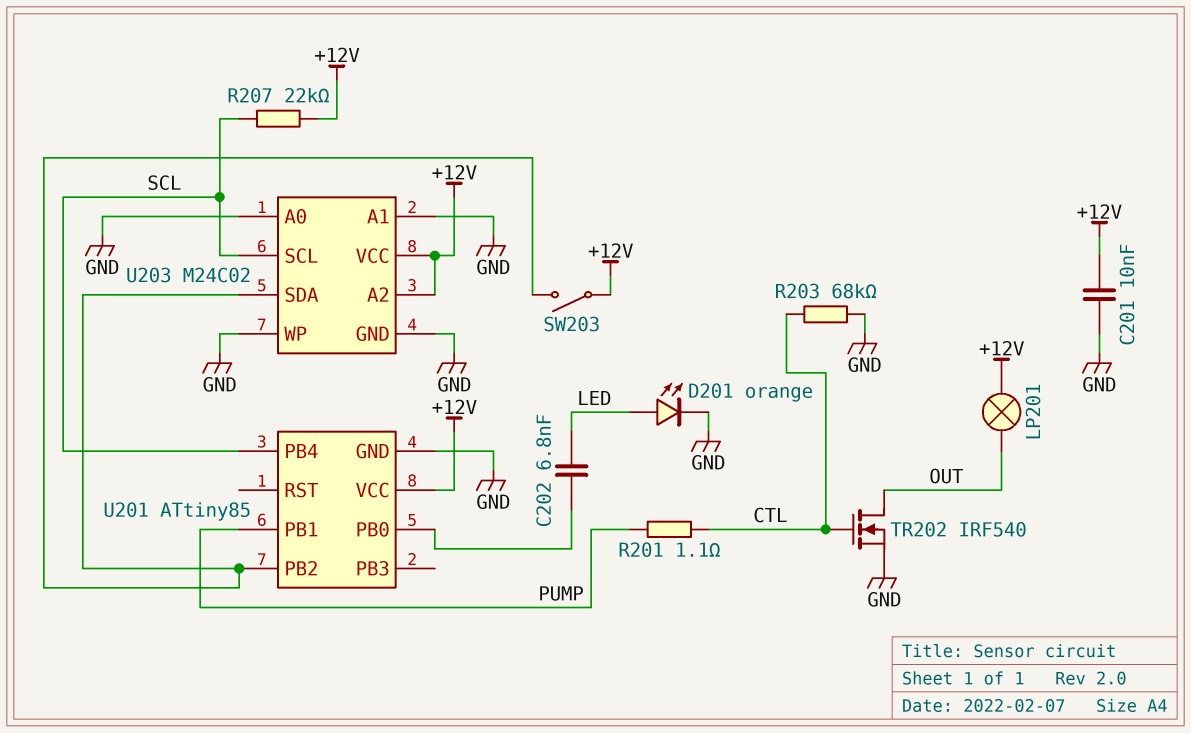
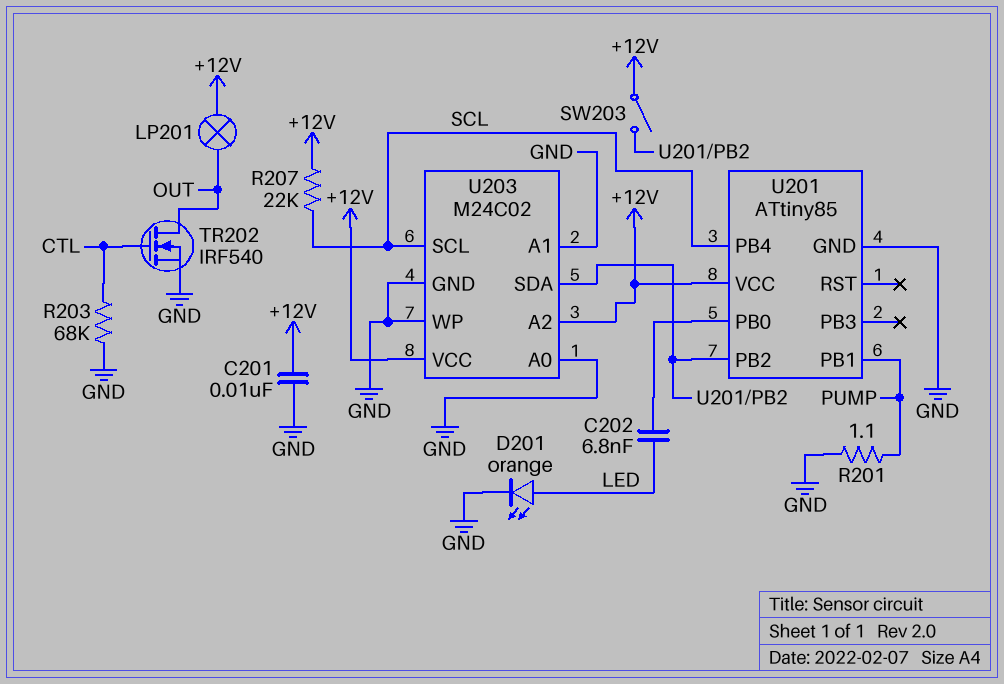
R201: 1.1 (CTL, PUMP) -> 1.1 (GND, PUMP)

